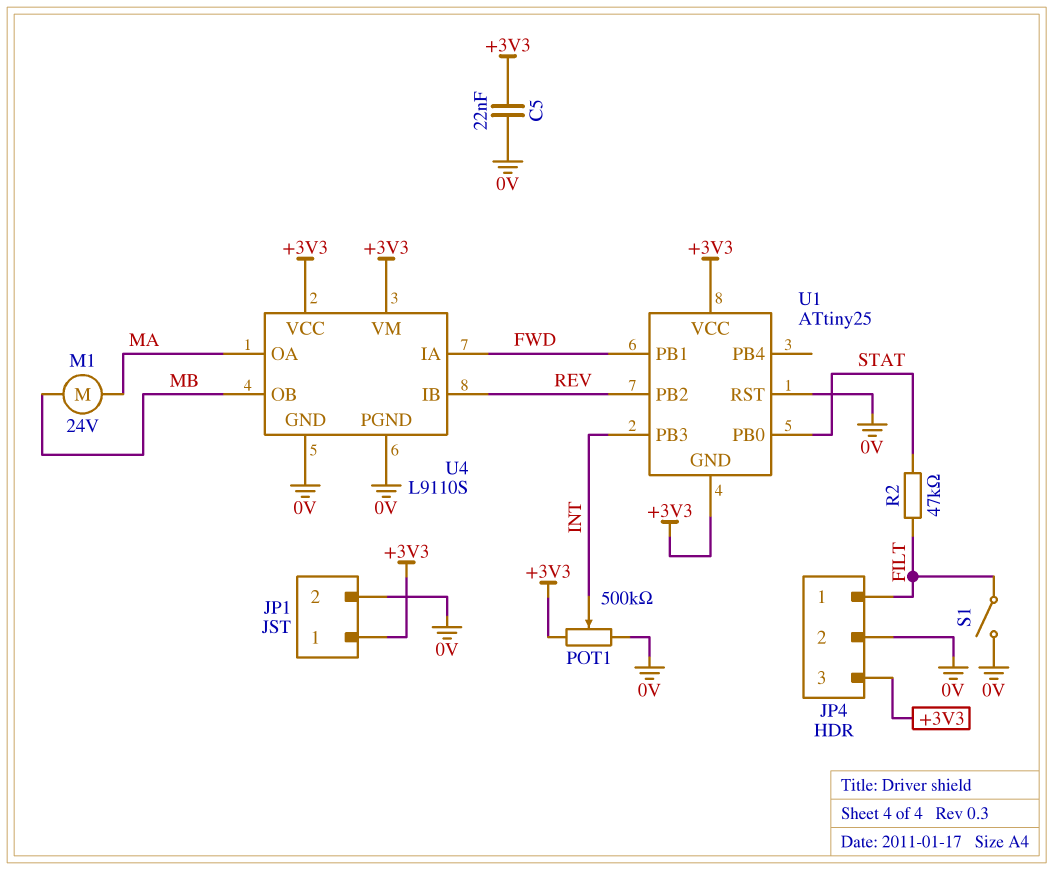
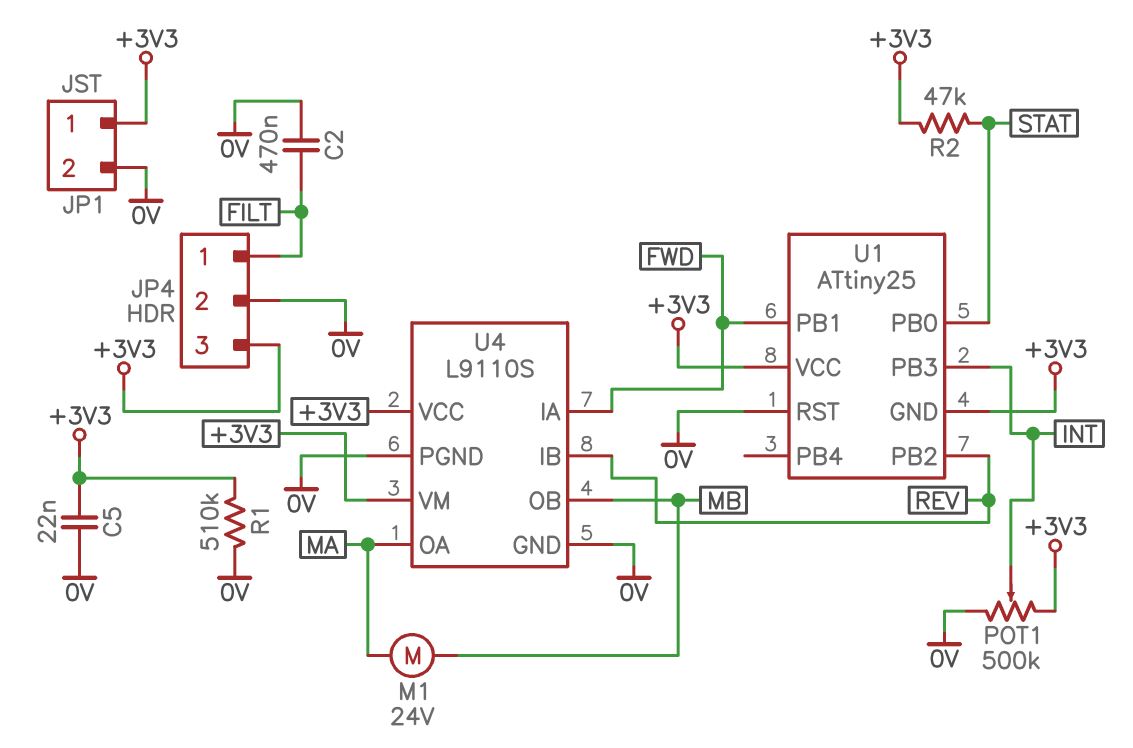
C2: none -> 470nF (0V, FILT)
R1: none -> 510k (+3V3, 0V)
R2: 47k (FILT, STAT) -> 47k (+3V3, STAT)
S1: switch (0V, FILT) -> none

